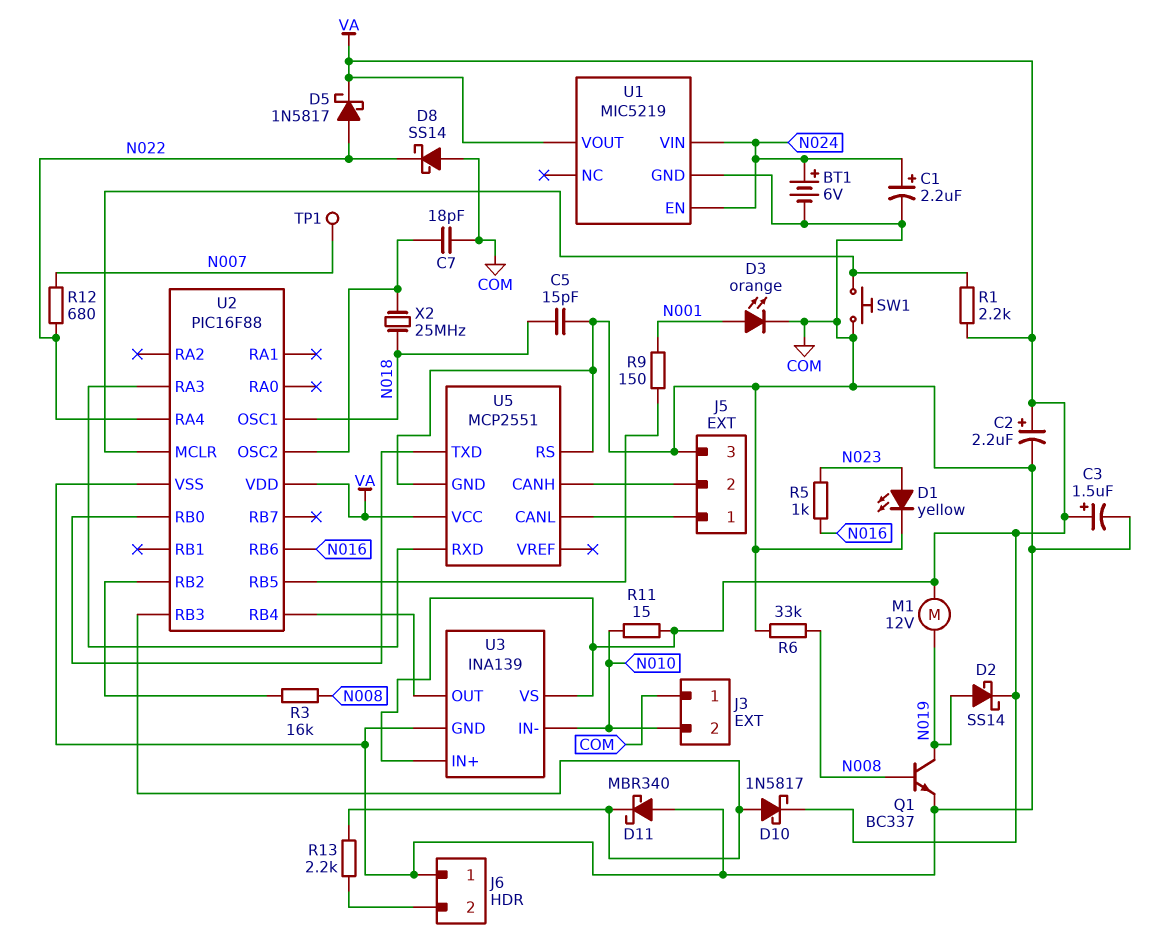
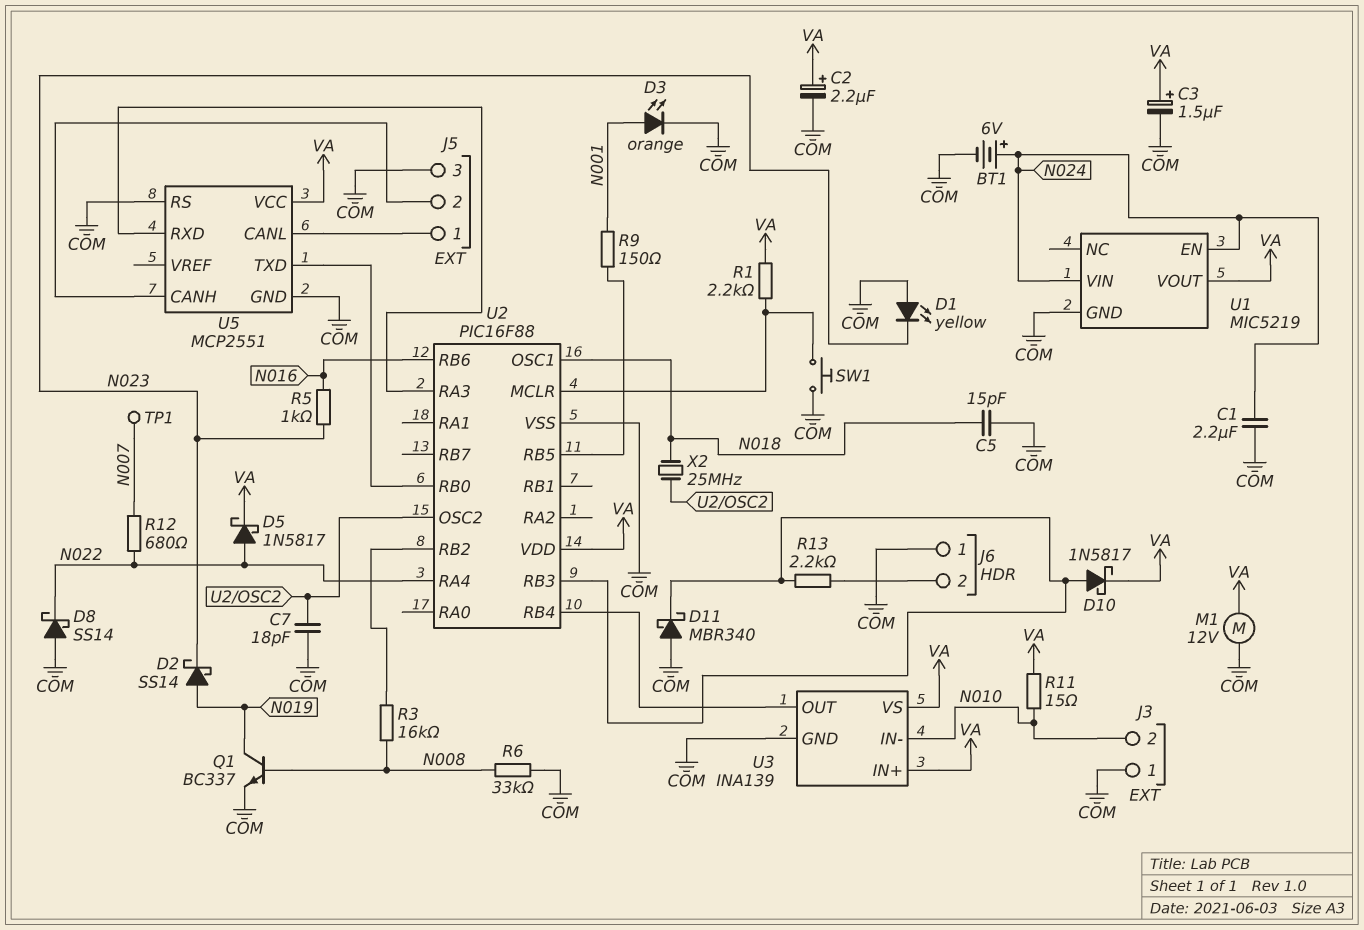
C1: 2.2uF (plus N024, minus COM) -> 2.2uF (COM, N024)
D1: LED yellow (A N023, K COM) -> LED yellow (A COM, K N023)
D2: schottky SS14 (A N019, K VA) -> schottky SS14 (A N019, K N023)
M1: motor 12V (N019, VA) -> motor 12V (COM, VA)

